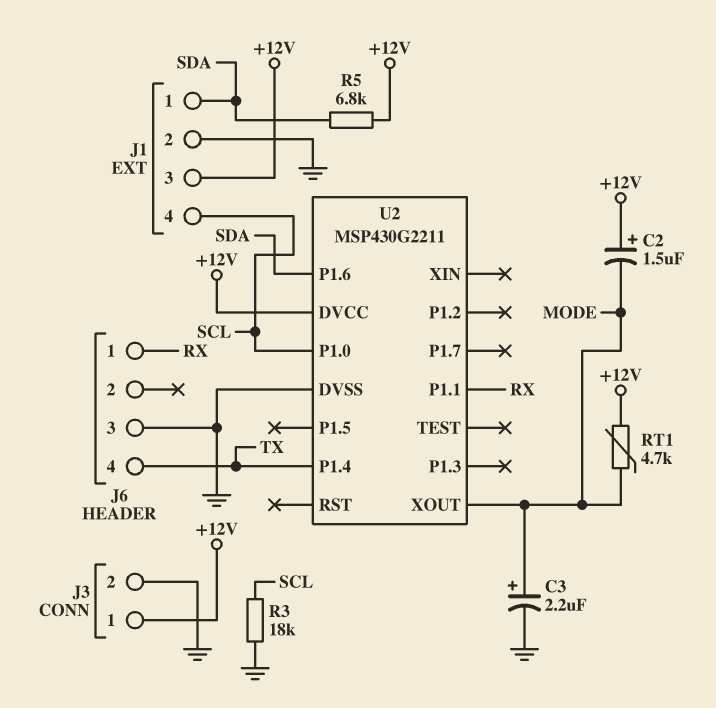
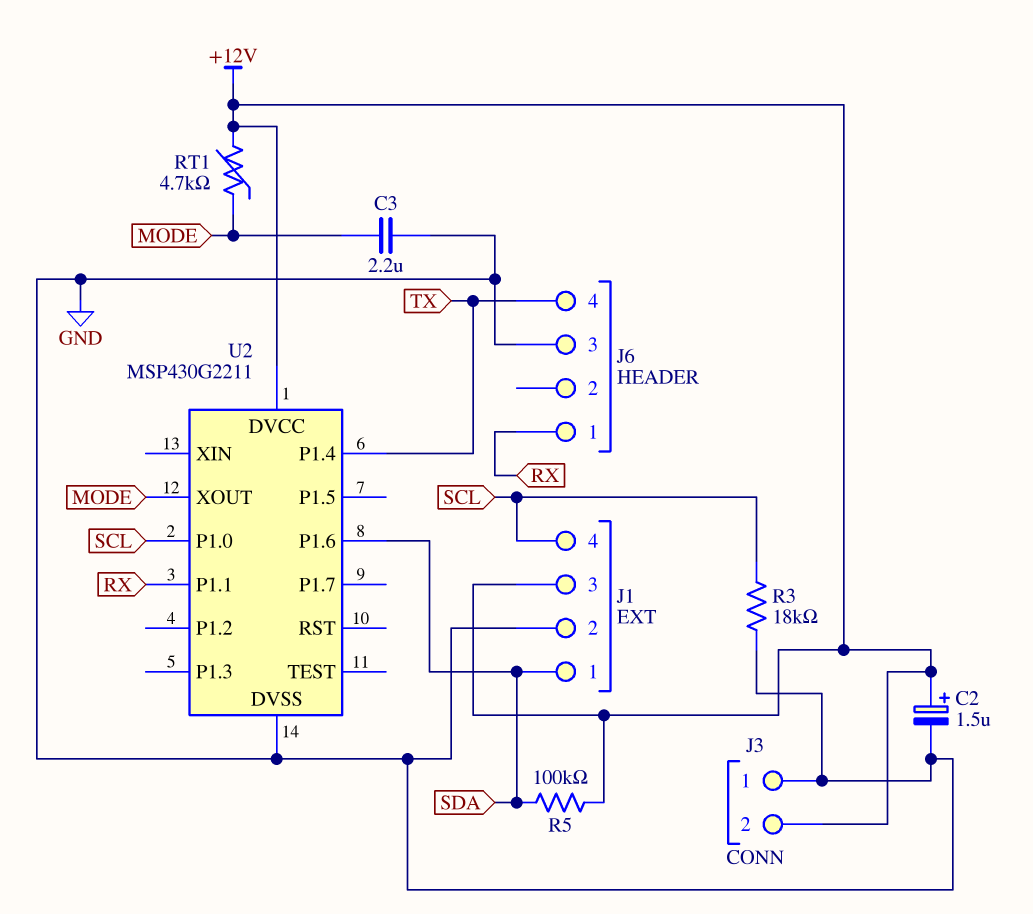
C2: 1.5uF (plus +12V, minus MODE) -> 1.5uF (plus +12V, minus GND)
C3: 2.2uF (plus MODE, minus GND) -> 2.2uF (GND, MODE)
J3 pin 1: +12V -> GND
J3 pin 2: GND -> +12V
R5: 6.8k (+12V, SDA) -> 100k (+12V, SDA)

